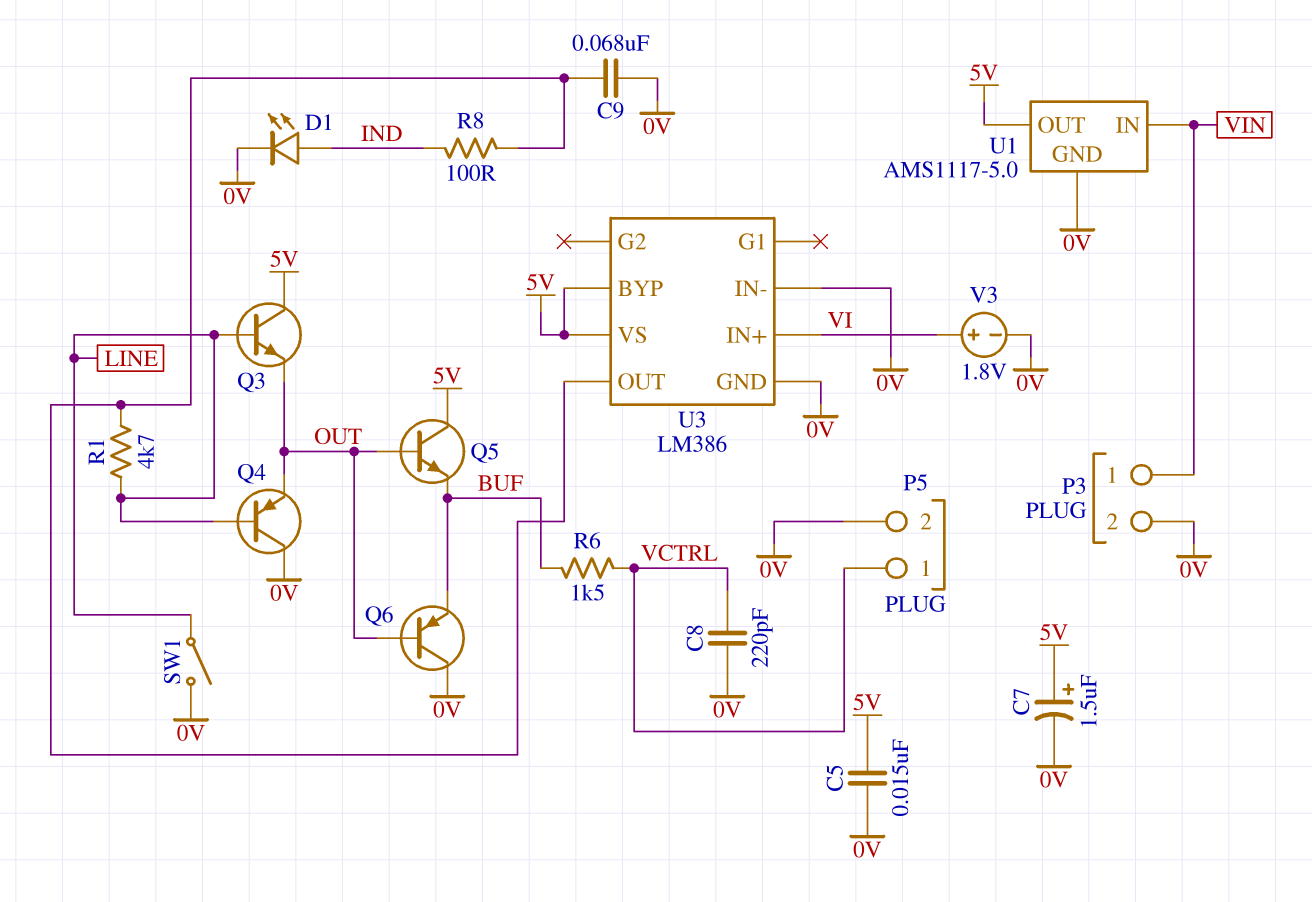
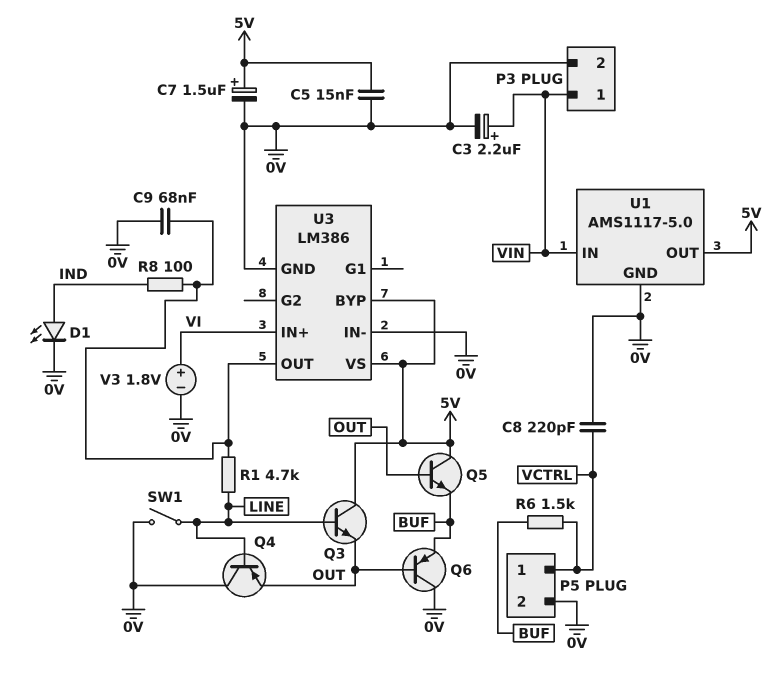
C3: none -> 2.2uF (plus VIN, minus 0V)

